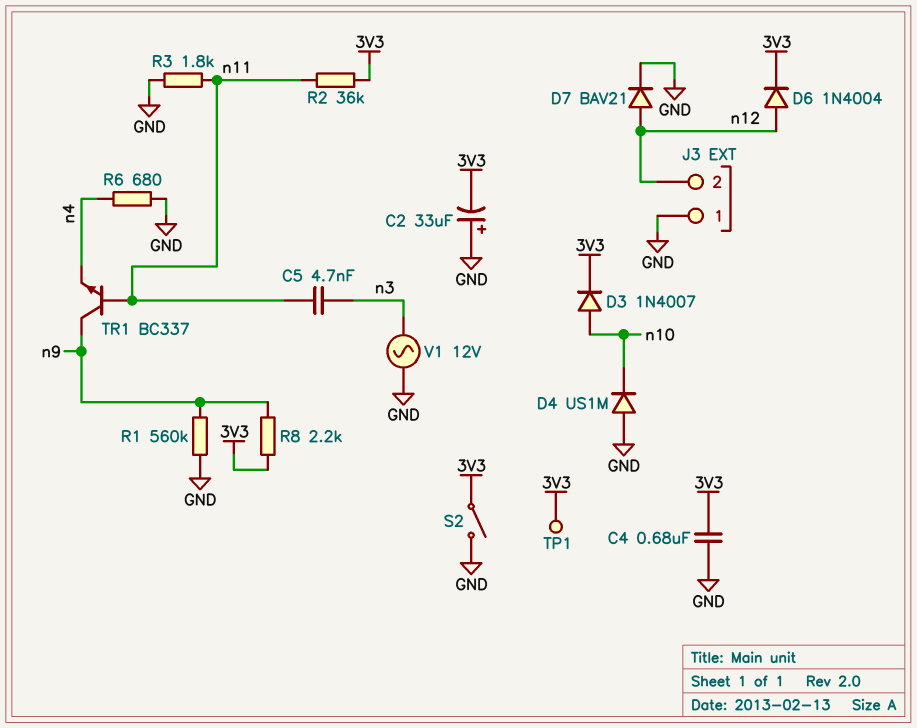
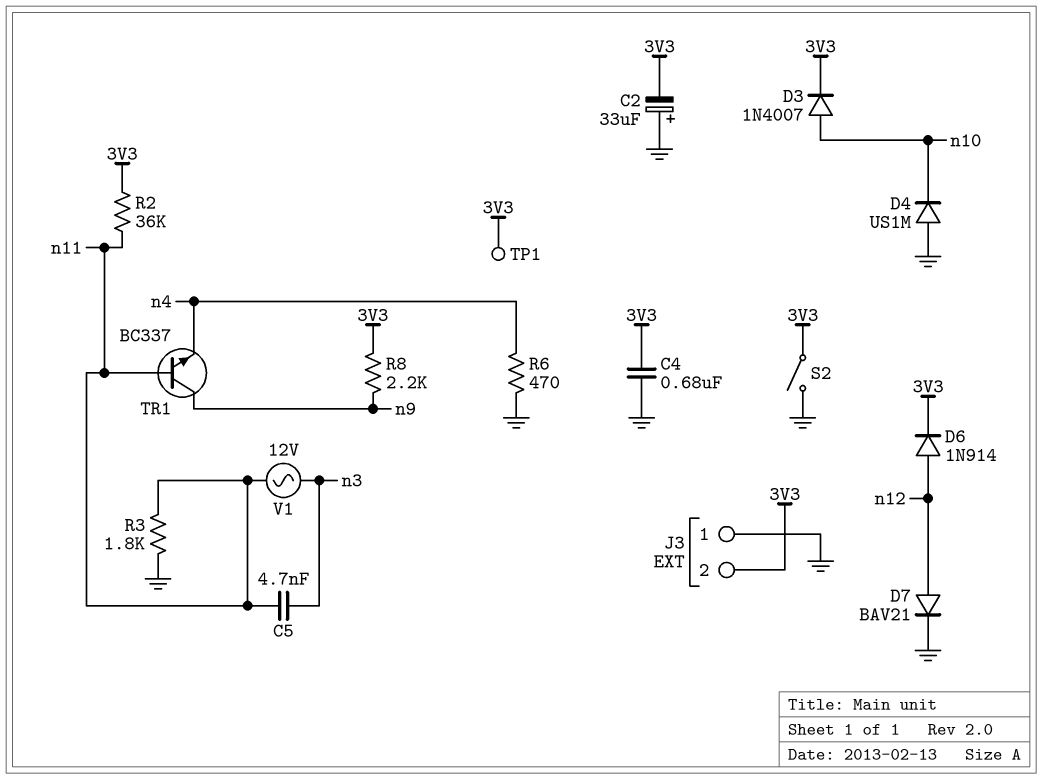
D6: diode 1N4004 (A n12, K 3V3) -> diode 1N914 (A n12, K 3V3)
J3 pin 2: n12 -> 3V3
R1: 560k (GND, n9) -> none
R6: 680 (GND, n4) -> 470 (GND, n4)
V1: AC 12V (GND, n3) -> AC 12V (n3, n11)

